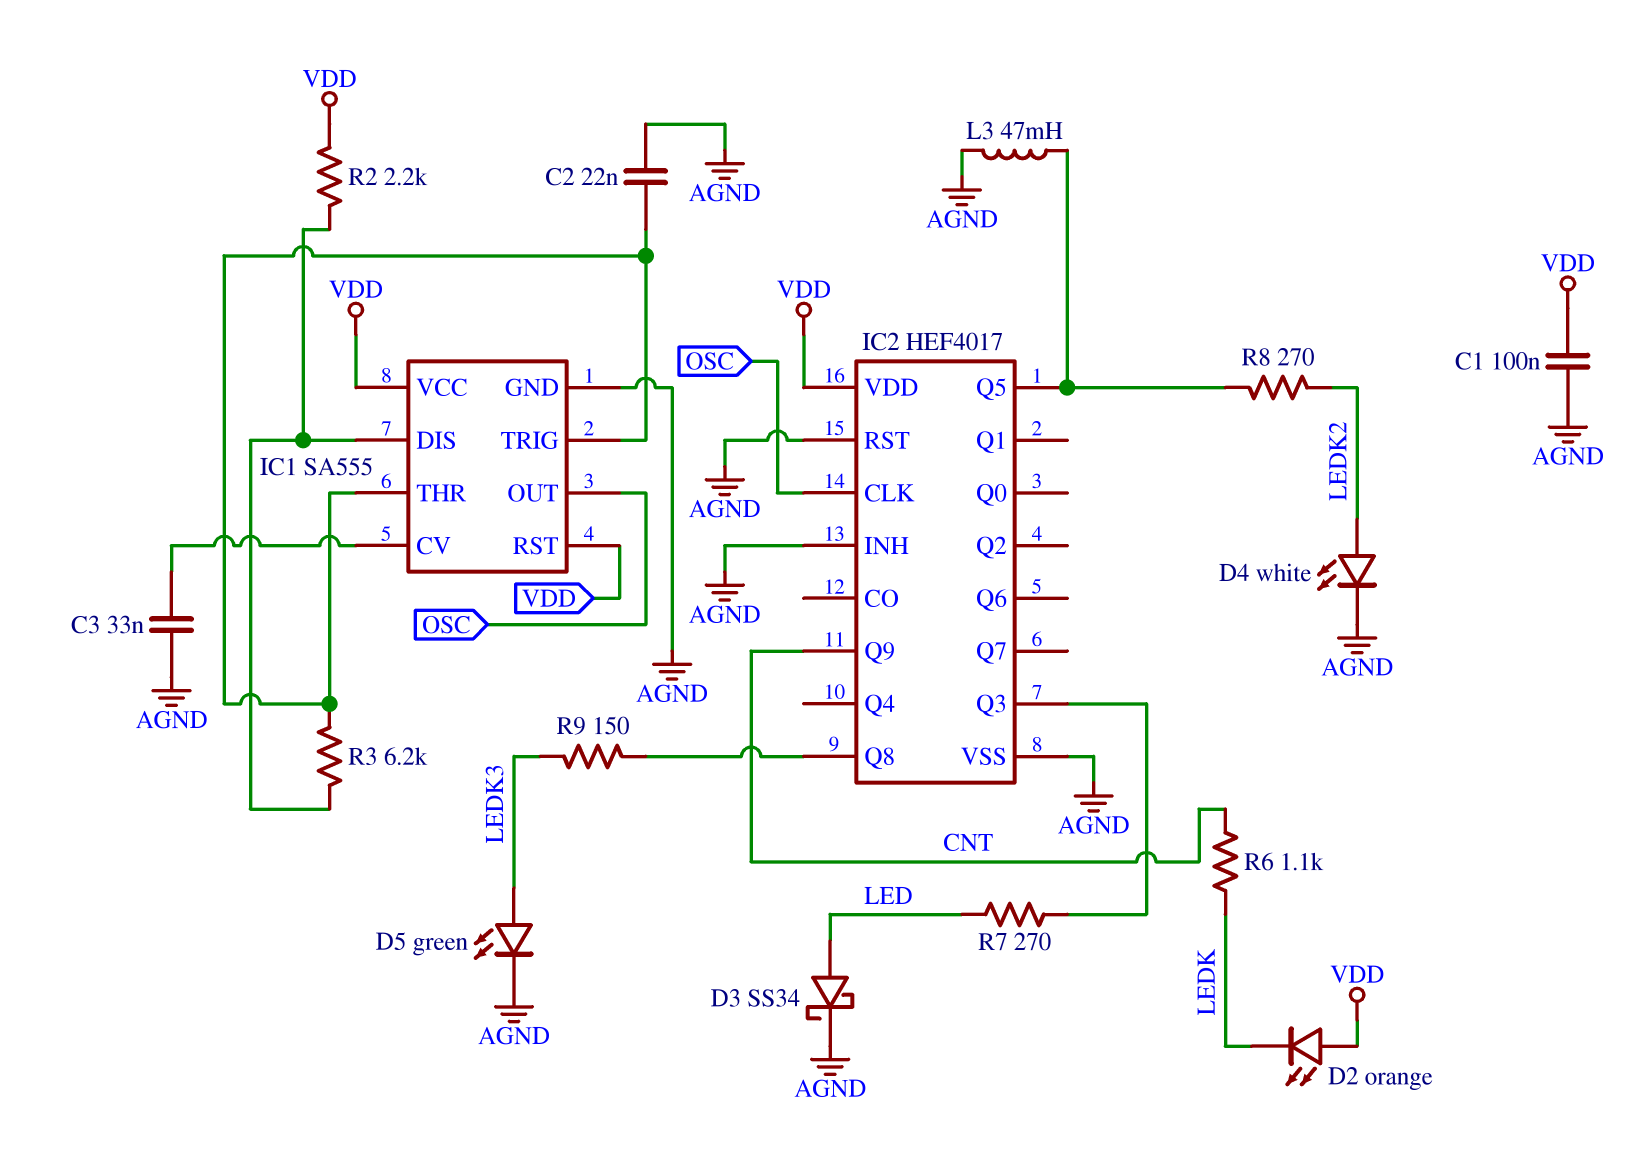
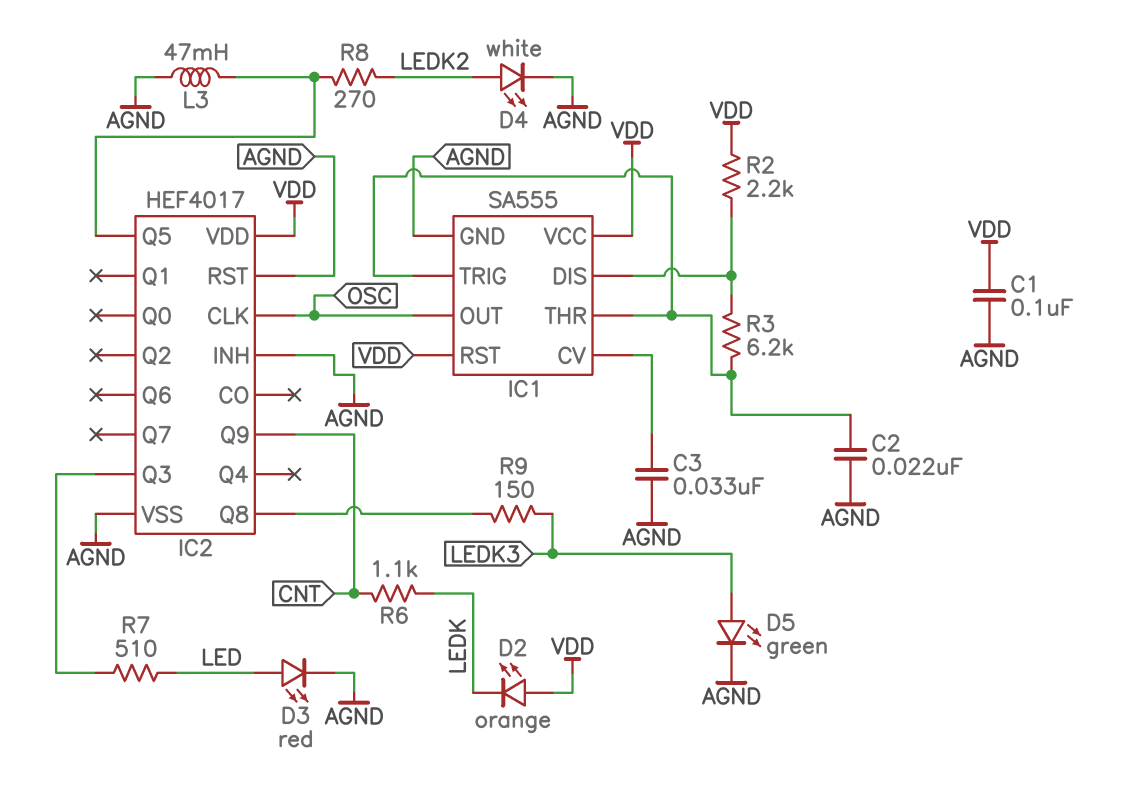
D3: schottky SS34 (A LED, K AGND) -> LED red (A LED, K AGND)
R7: 270 (IC2/Q3, LED) -> 510 (IC2/Q3, LED)

